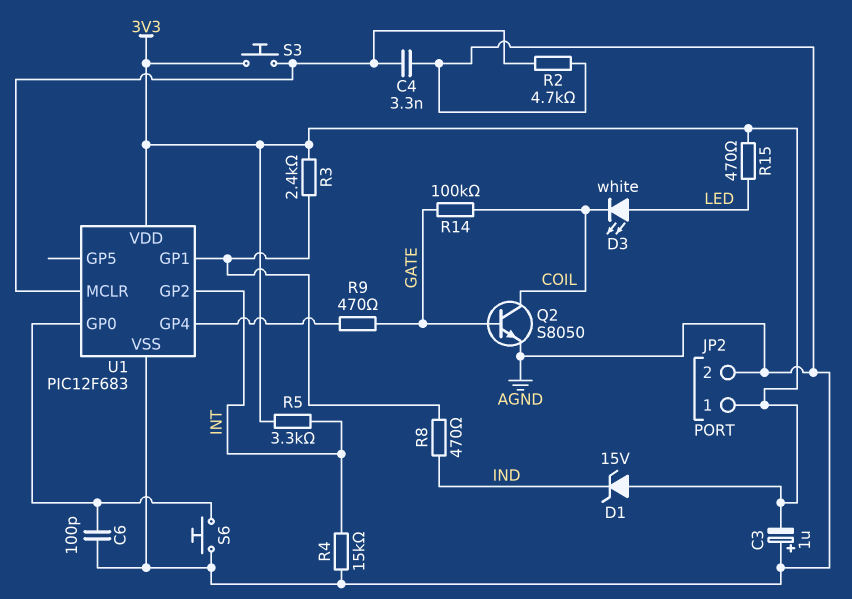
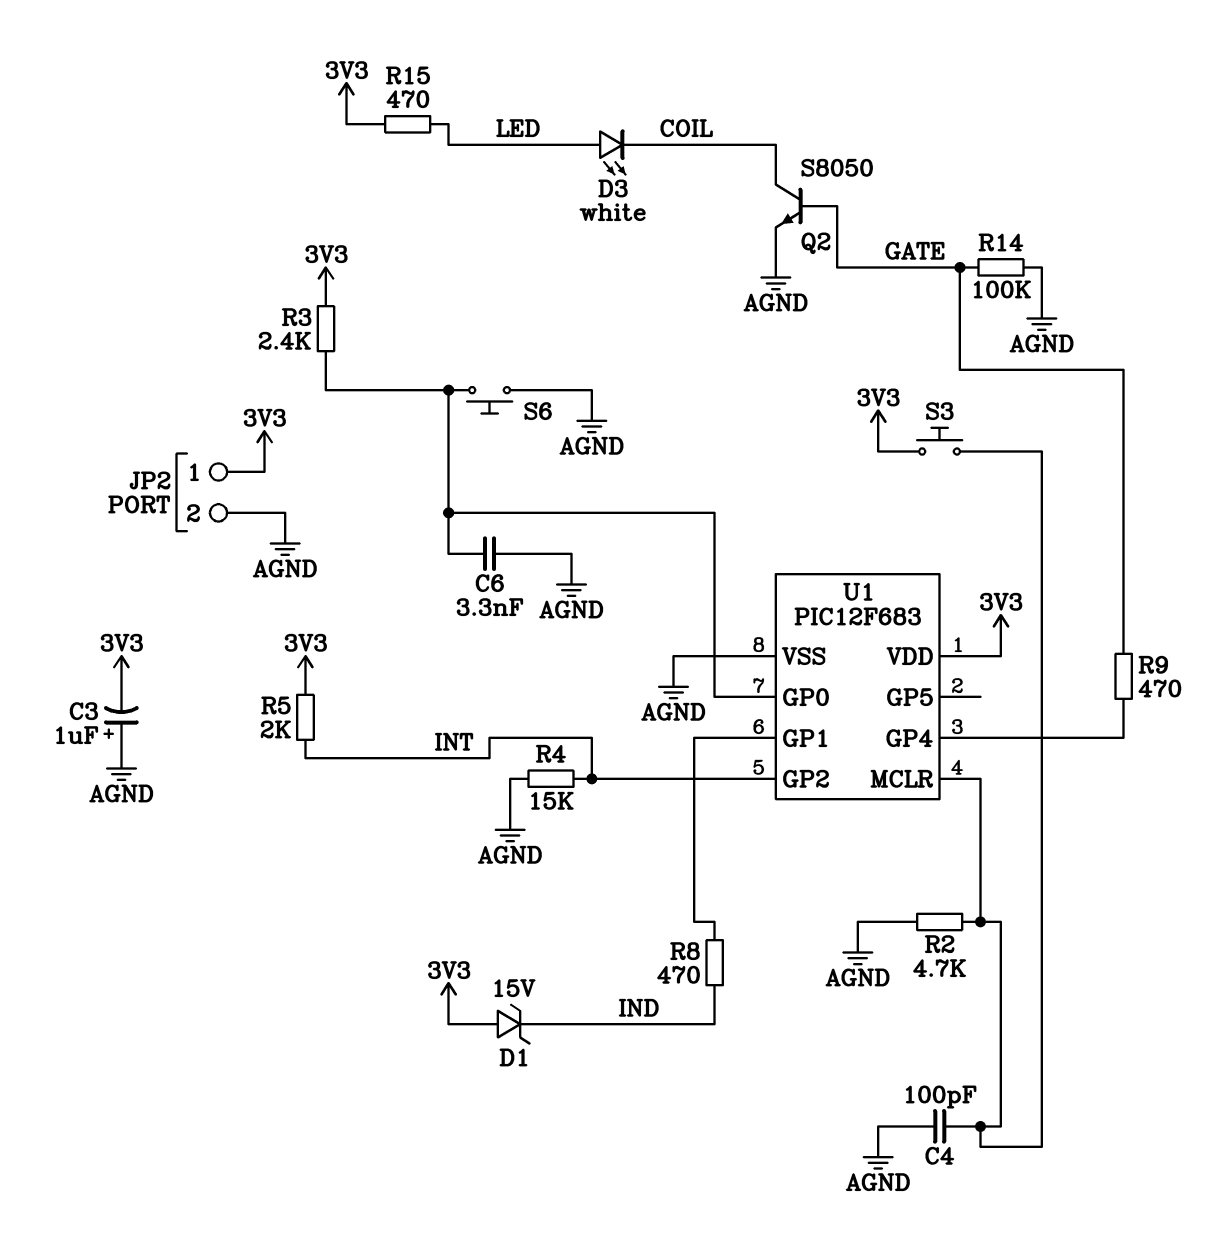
C4: 3.3nF (AGND, U1/MCLR) -> 100pF (AGND, U1/MCLR)
C6: 100pF (AGND, U1/GP0) -> 3.3nF (AGND, U1/GP0)
R3: 2.4k (3V3, U1/GP1) -> 2.4k (3V3, U1/GP0)
R5: 3.3k (3V3, INT) -> 2k (3V3, INT)
R14: 100k (COIL, GATE) -> 100k (AGND, GATE)

